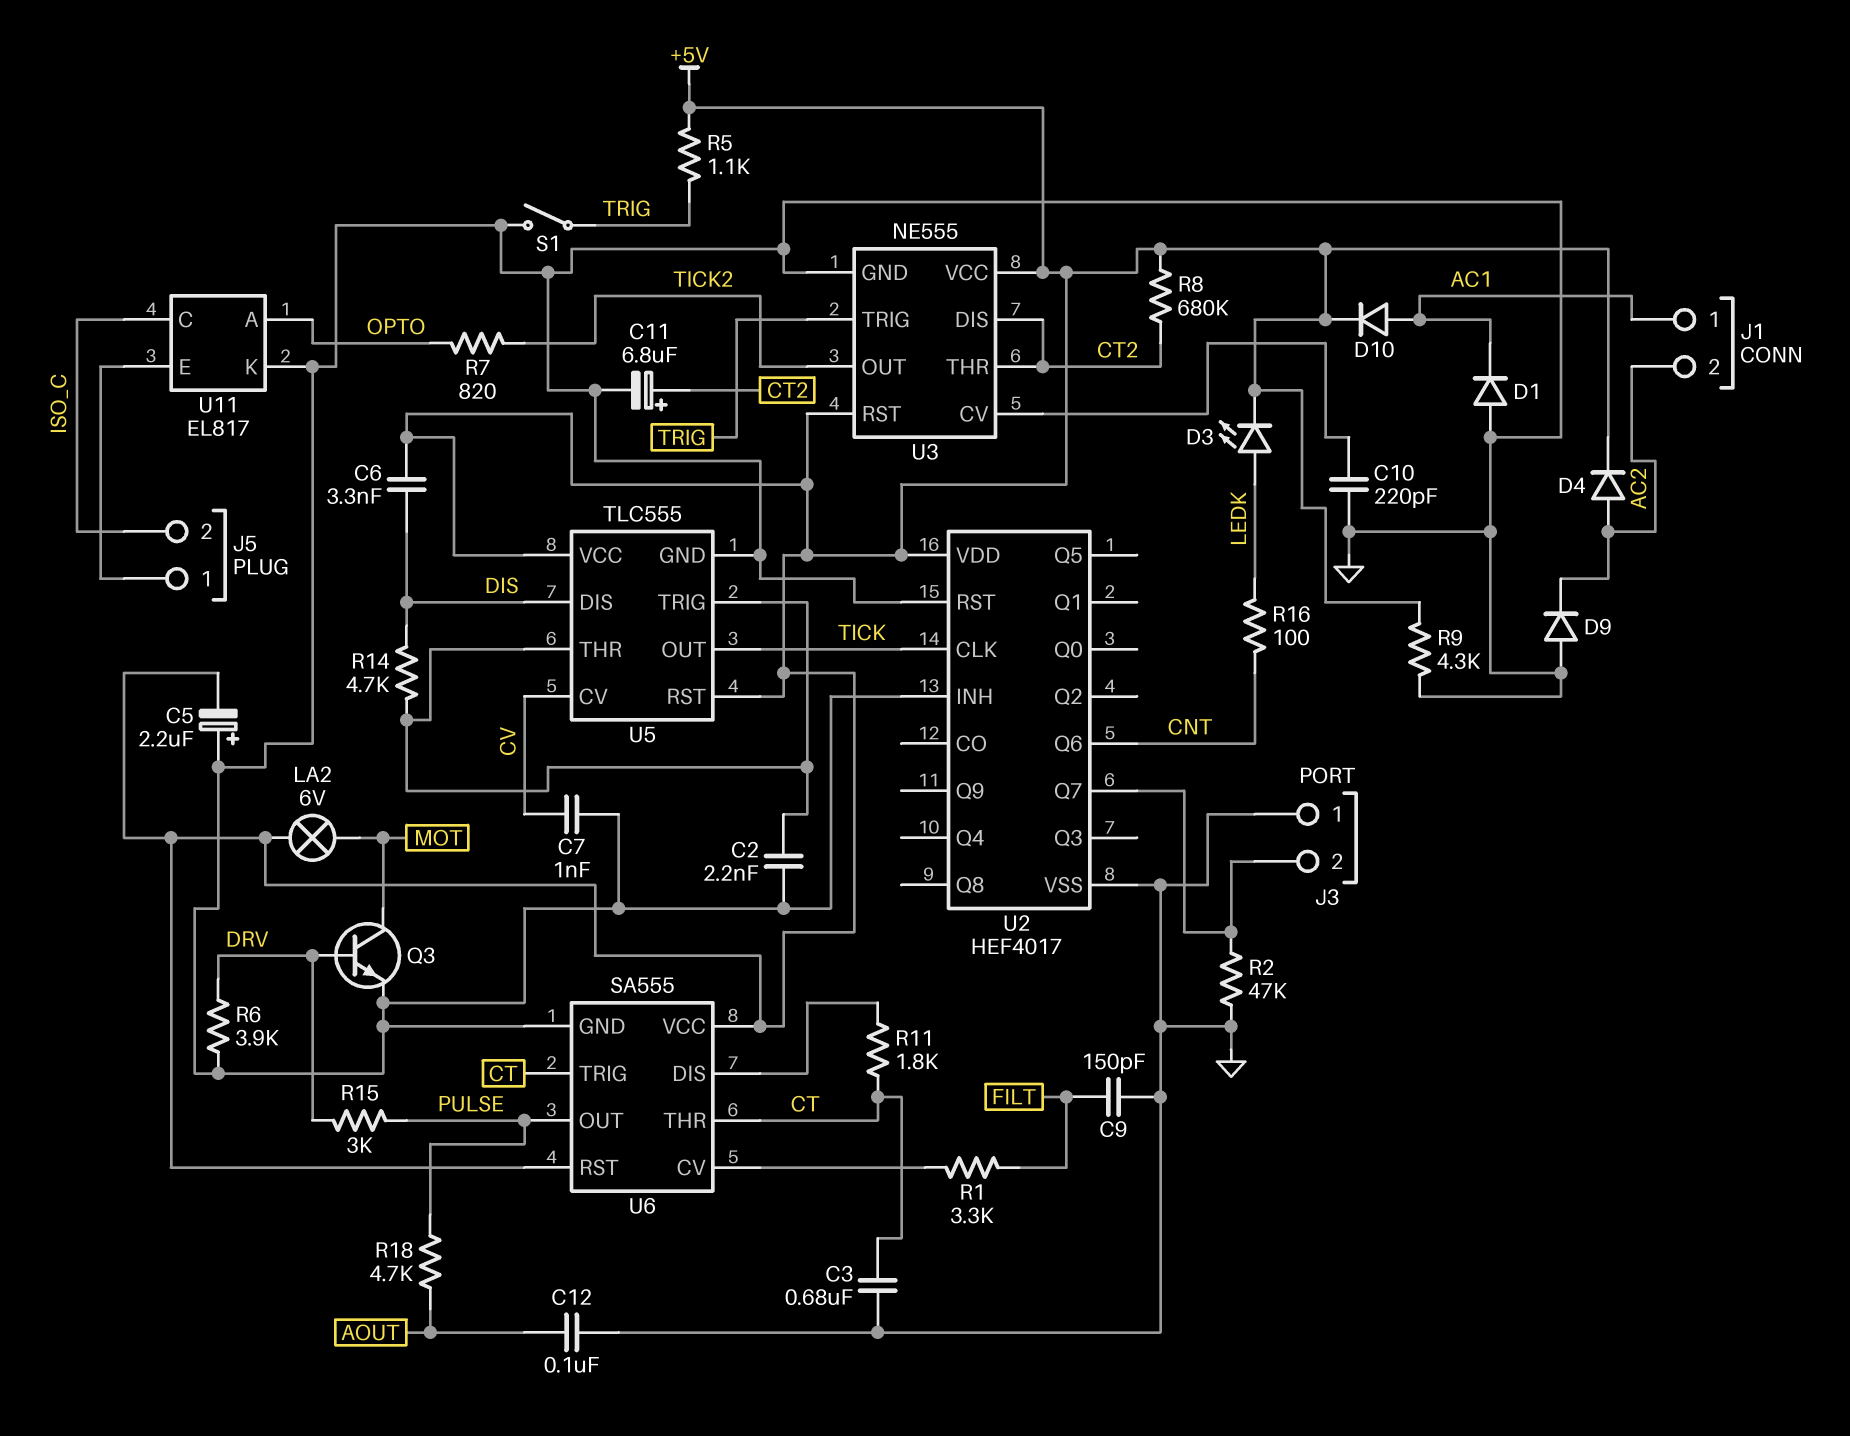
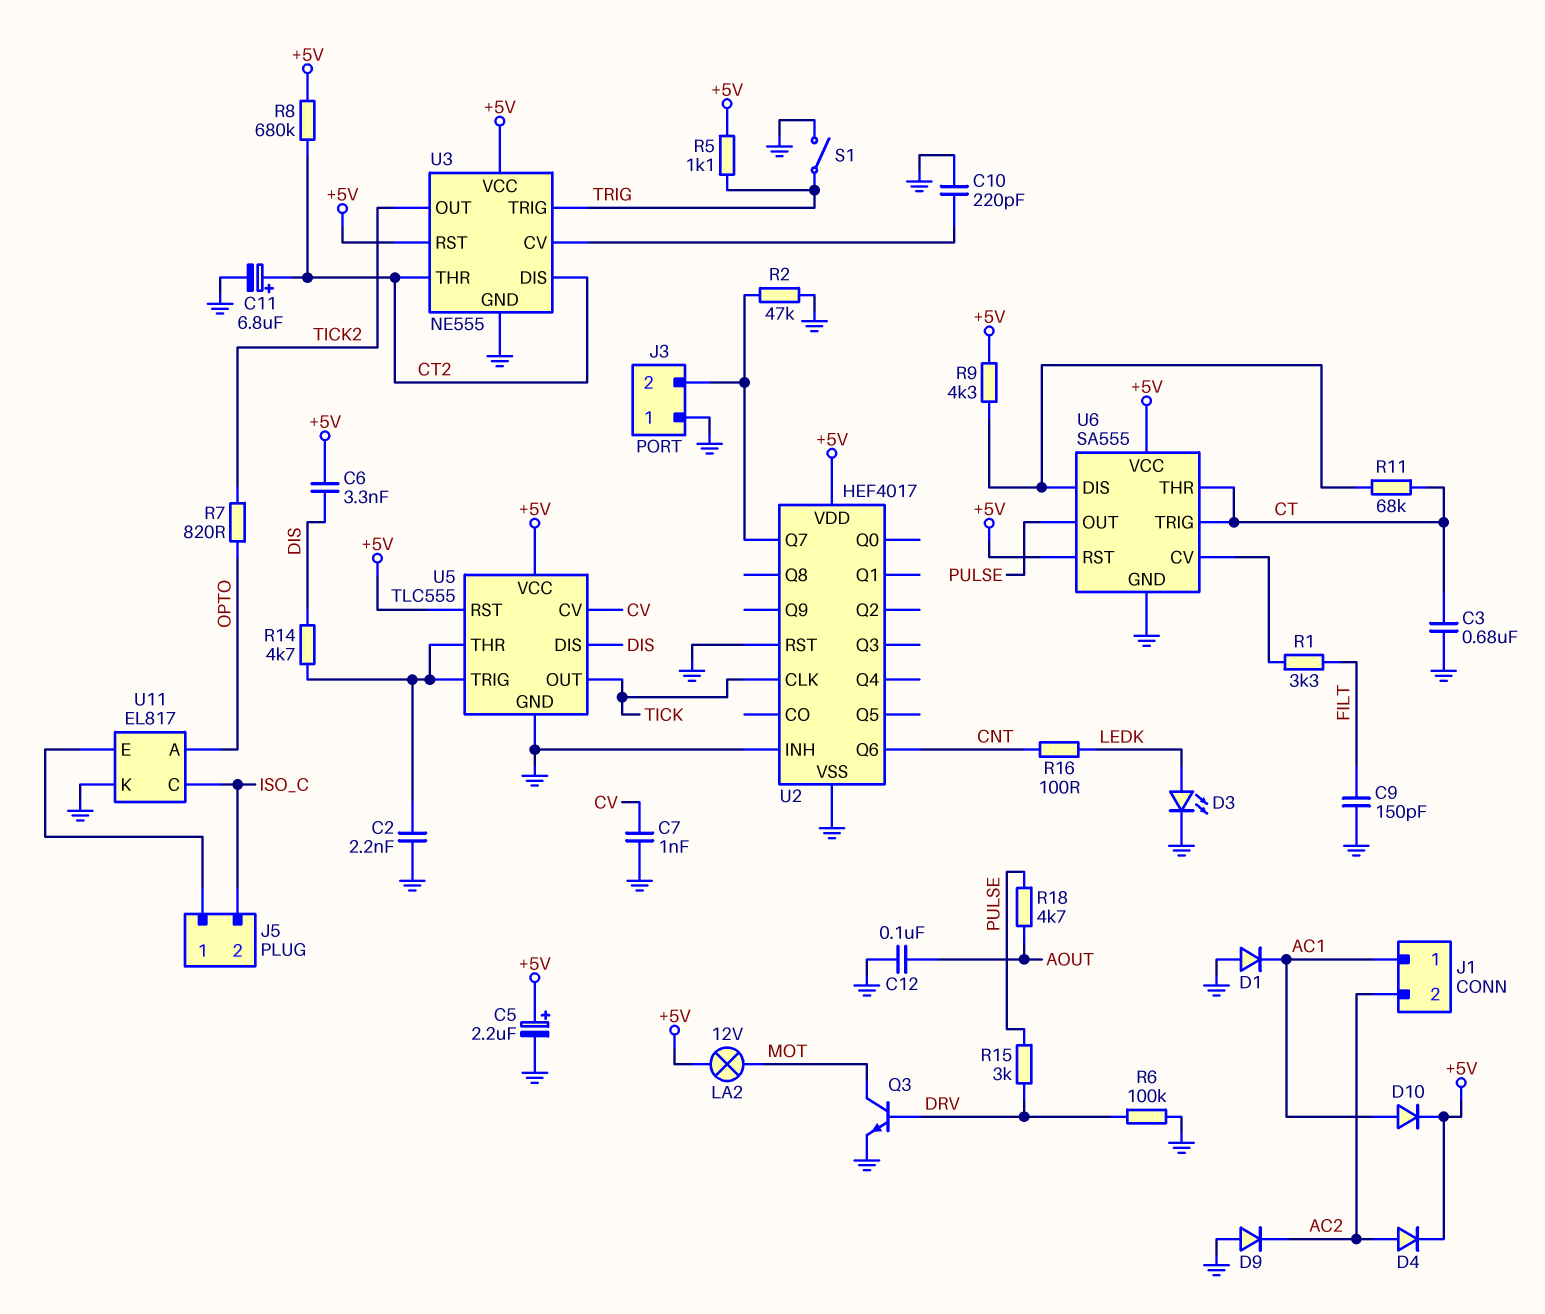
C5: 2.2uF (plus GND, minus +5V) -> 2.2uF (plus +5V, minus GND)
D3: LED (A LEDK, K +5V) -> LED (A LEDK, K GND)
LA2: lamp 6V (+5V, MOT) -> lamp 12V (+5V, MOT)
R6: 3.9k (DRV, GND) -> 100k (DRV, GND)
R9: 4.3k (+5V, GND) -> 4.3k (+5V, U6/DIS)
R11: 1.8k (CT, U6/DIS) -> 68k (CT, U6/DIS)

